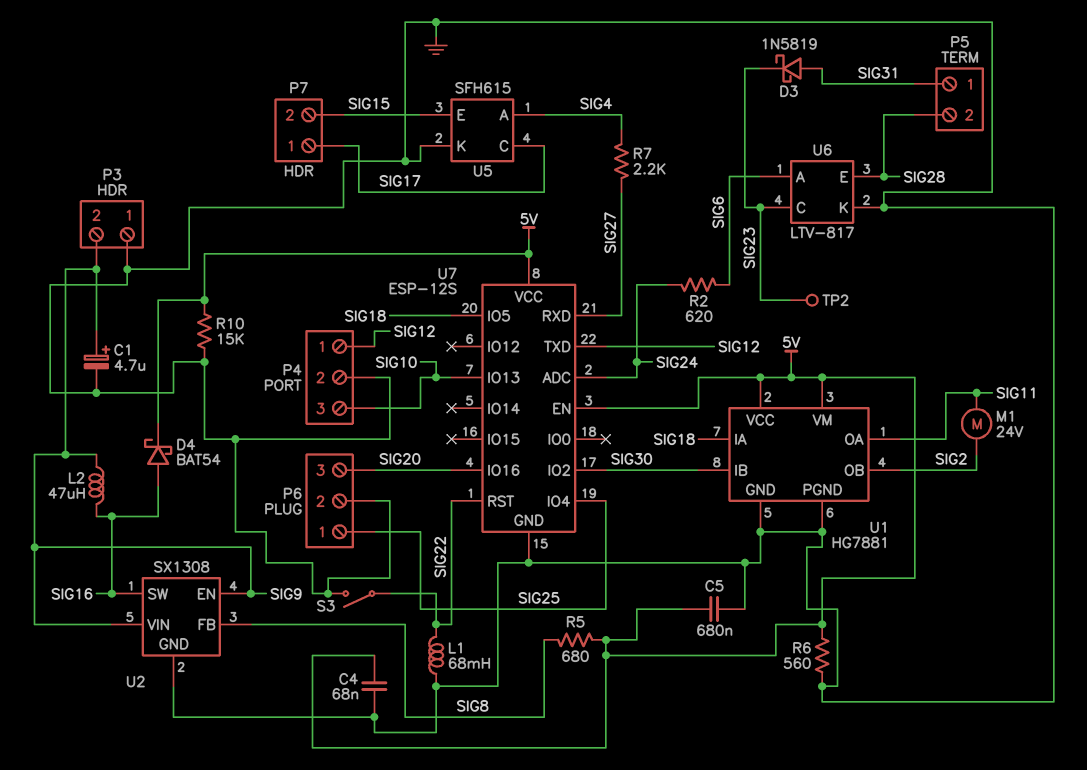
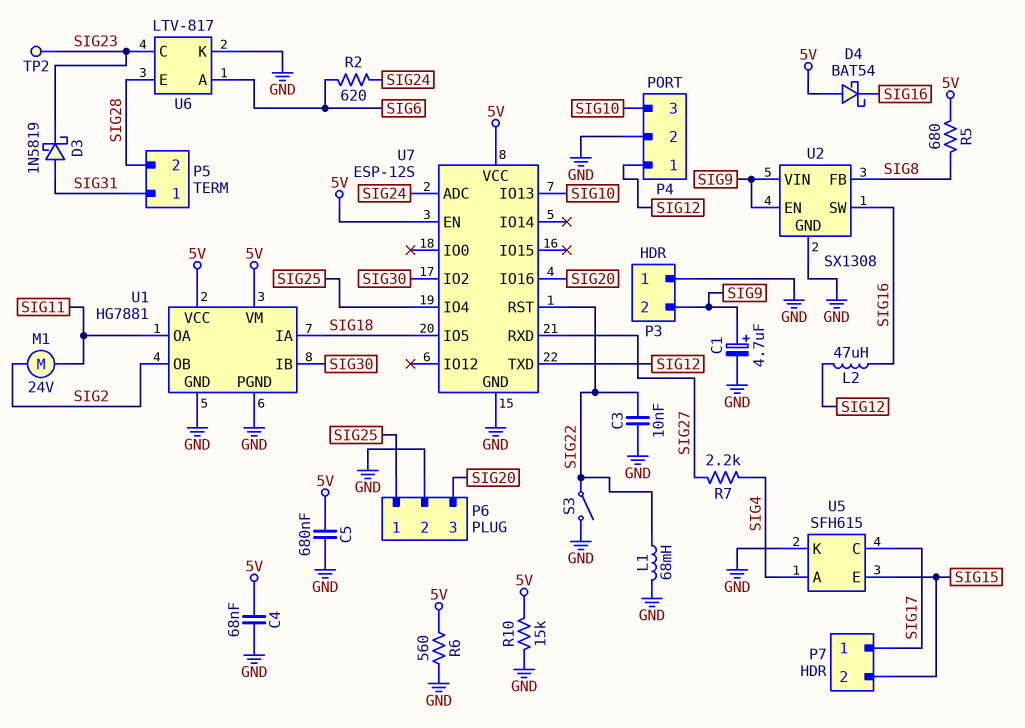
C3: none -> 10nF (GND, SIG22)
D4: schottky BAT54 (A SIG16, K 5V) -> schottky BAT54 (A 5V, K SIG16)
L2: 47uH (SIG9, SIG16) -> 47uH (SIG12, SIG16)

